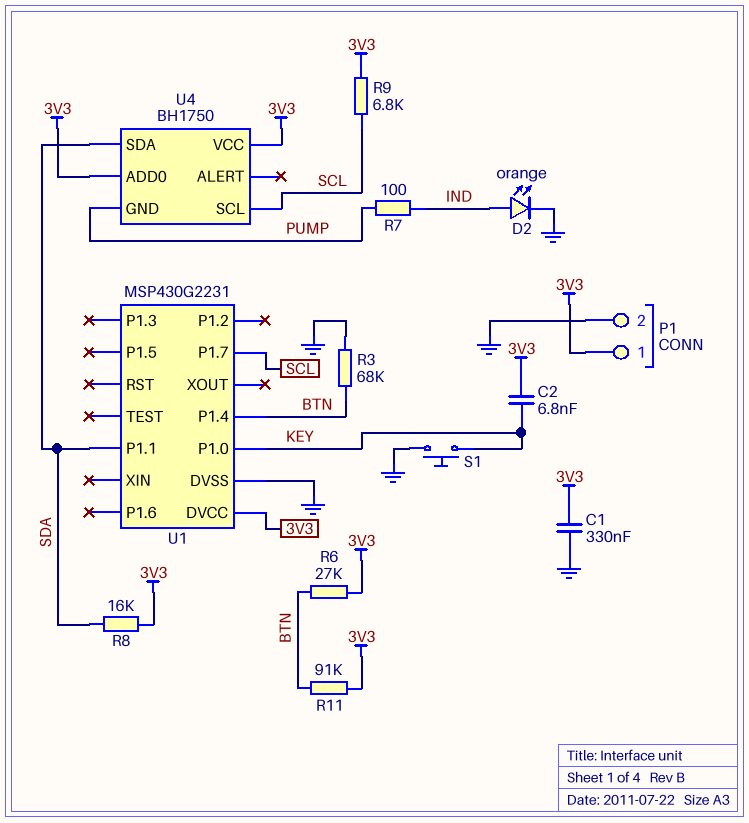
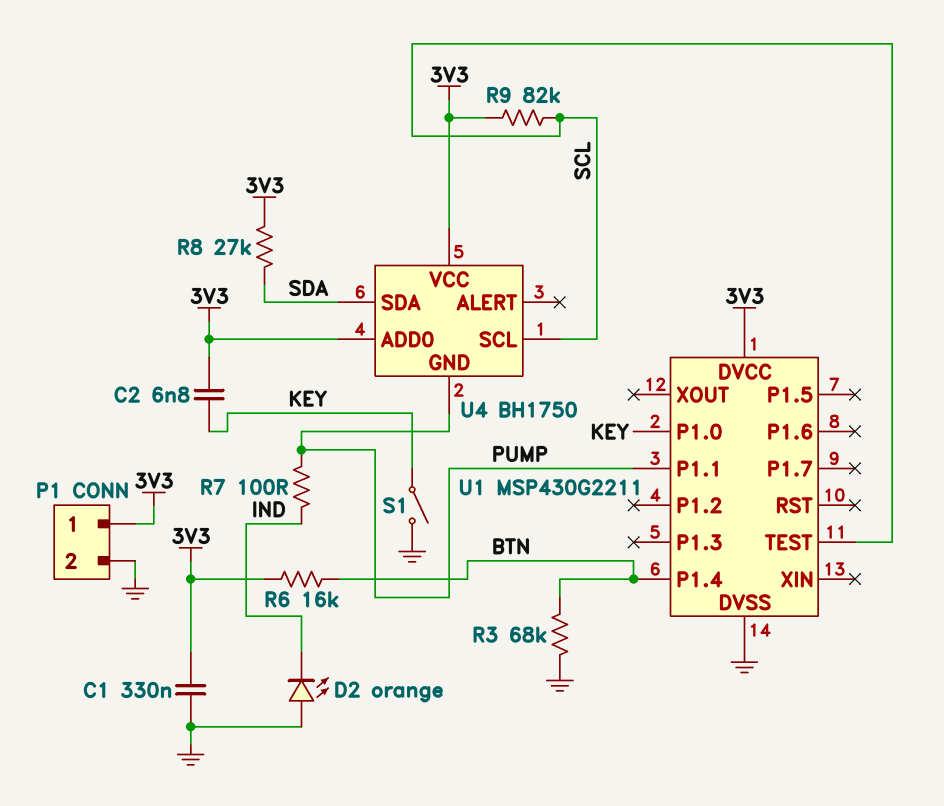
D2: LED orange (A IND, K GND) -> LED orange (A GND, K IND)
R6: 27k (3V3, BTN) -> 16k (3V3, BTN)
R8: 16k (3V3, SDA) -> 27k (3V3, SDA)
R9: 6.8k (3V3, SCL) -> 82k (3V3, SCL)
R11: 91k (3V3, BTN) -> none
S1: button (GND, KEY) -> switch (GND, KEY)
U1: MSP430G2231 -> MSP430G2211
U1 pin P1.1: SDA -> PUMP
U1 pin P1.7: SCL -> none
U1 pin TEST: none -> SCL

